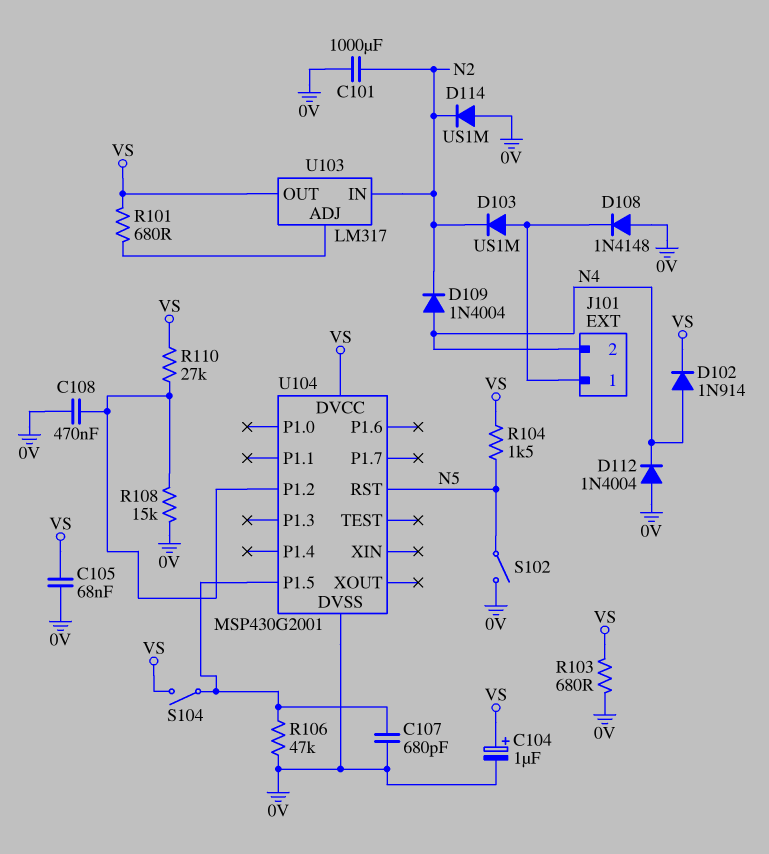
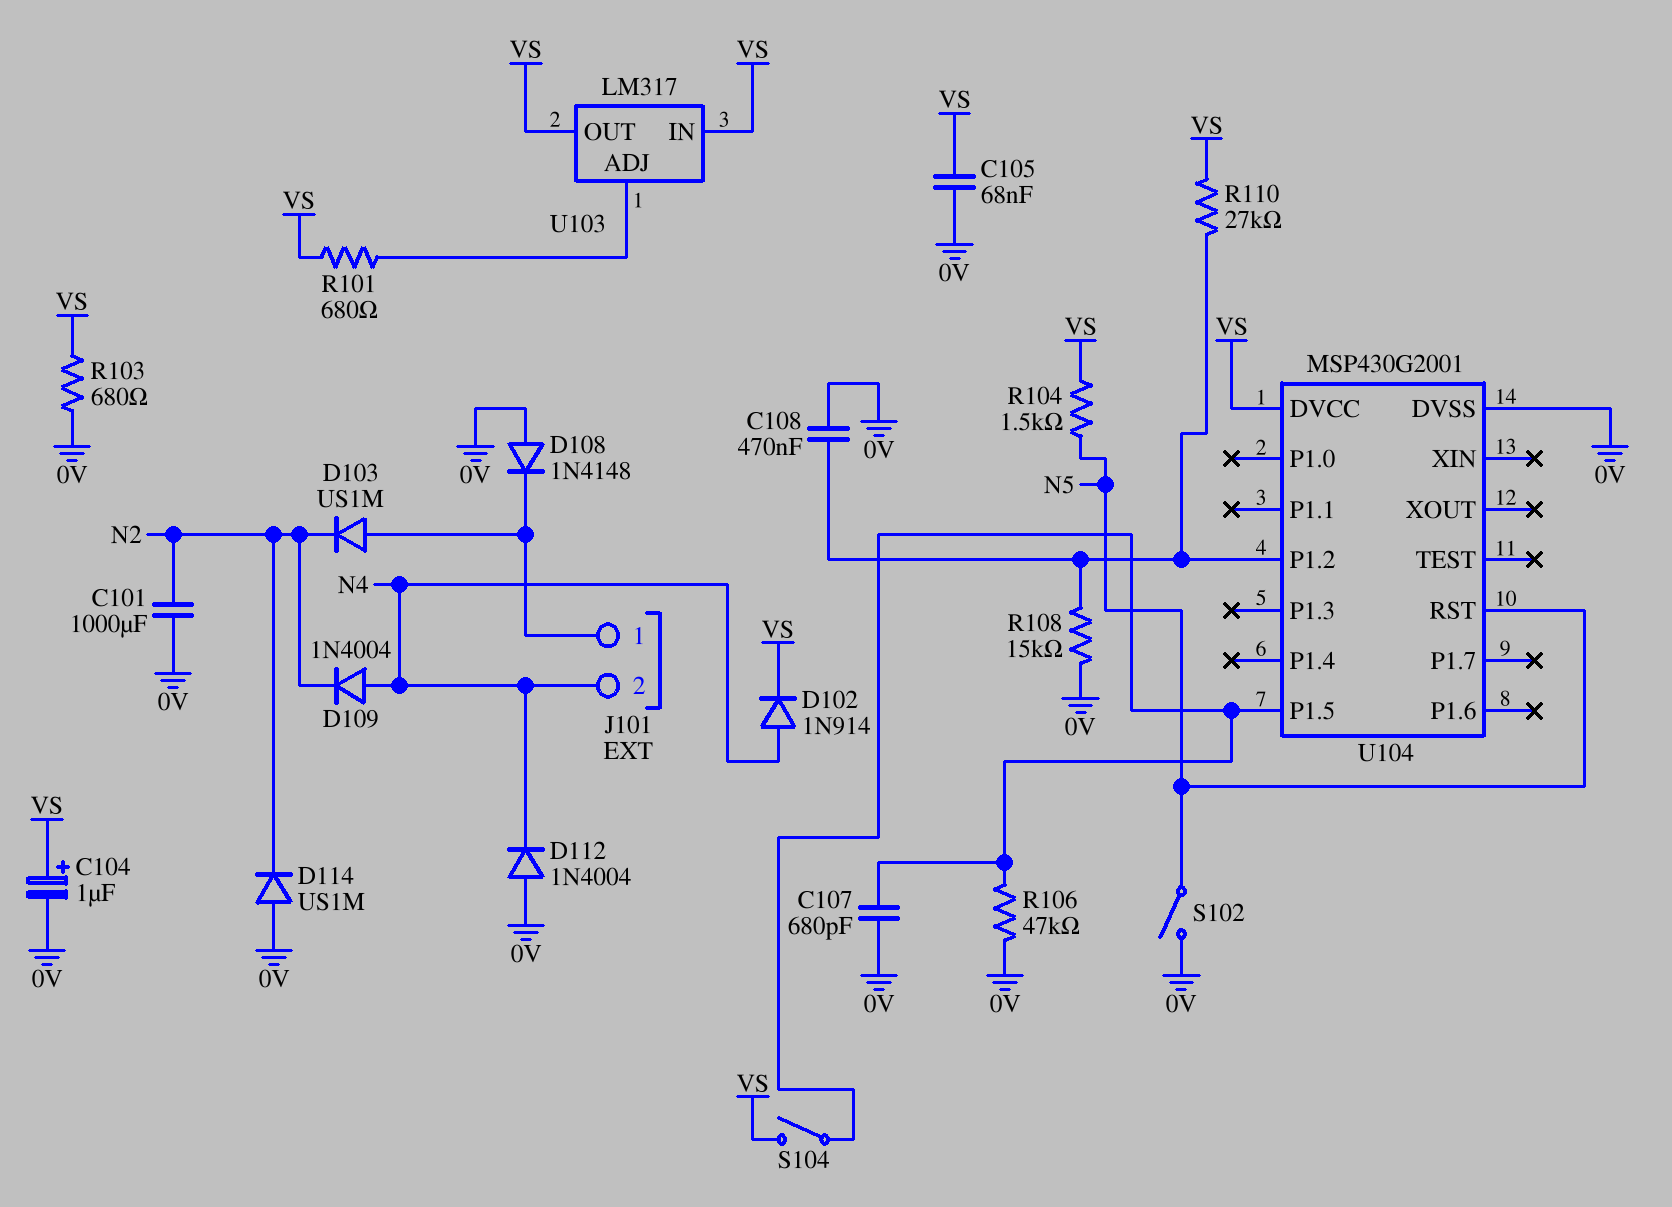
U103 pin IN: N2 -> VS

